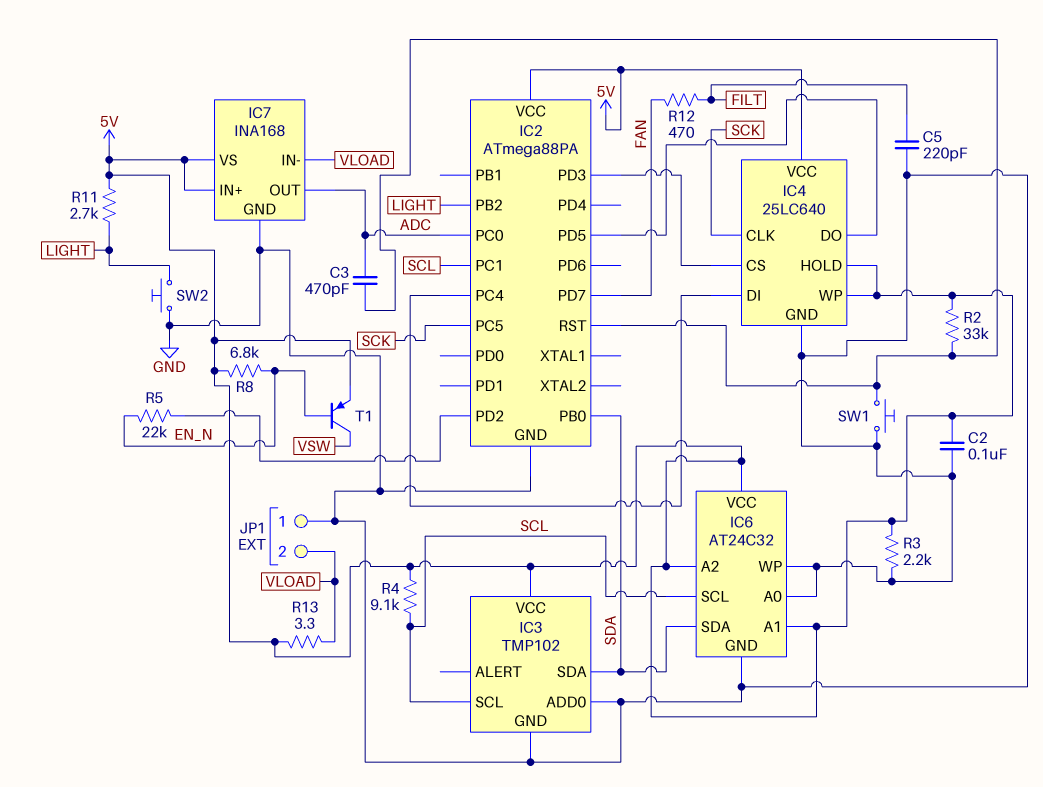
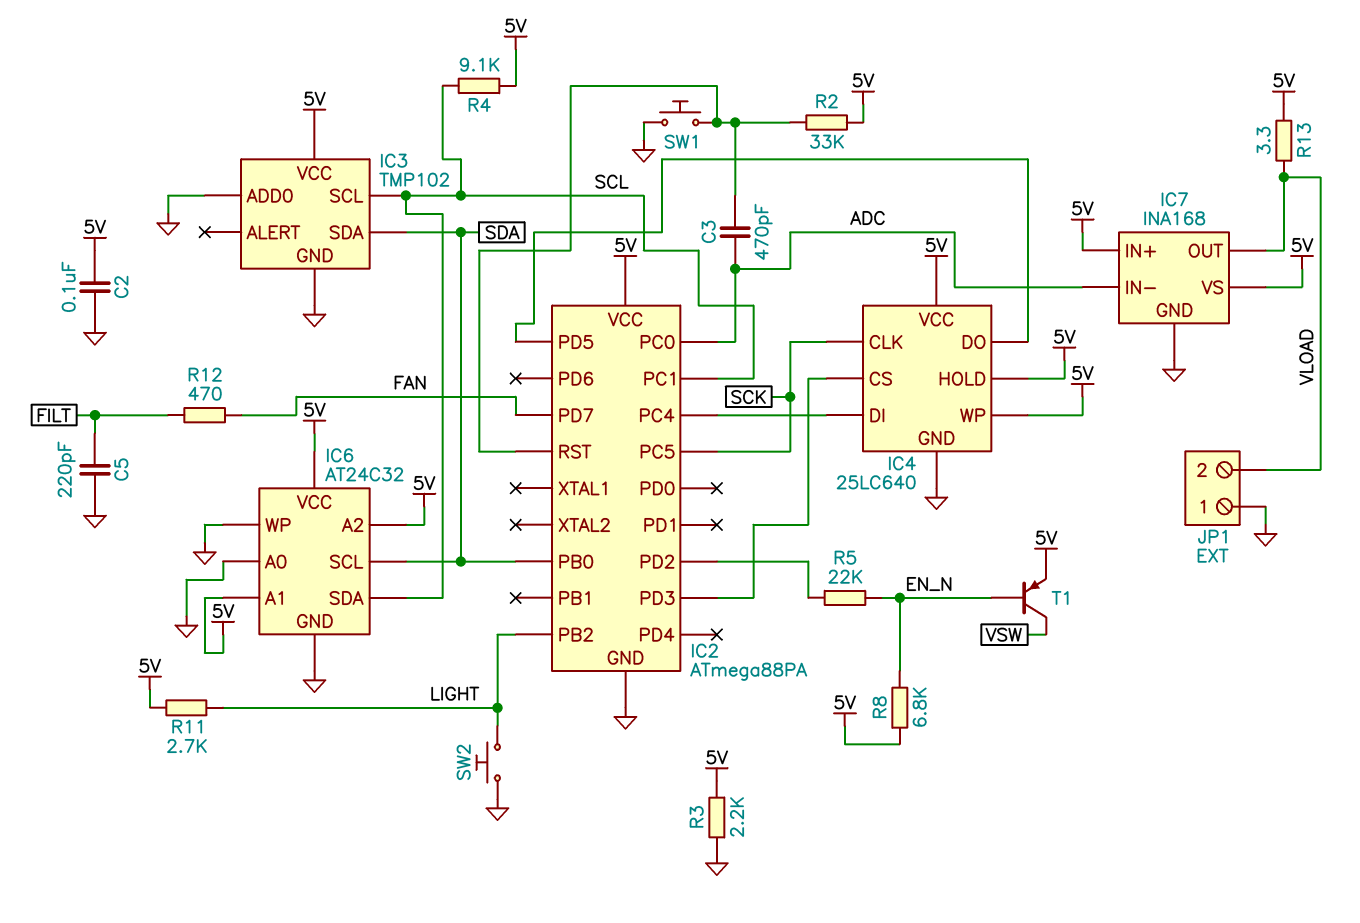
IC6 pin SCL: SCL -> SDA
IC6 pin SDA: SDA -> SCL
IC7 pin IN-: VLOAD -> ADC
IC7 pin OUT: ADC -> VLOAD

